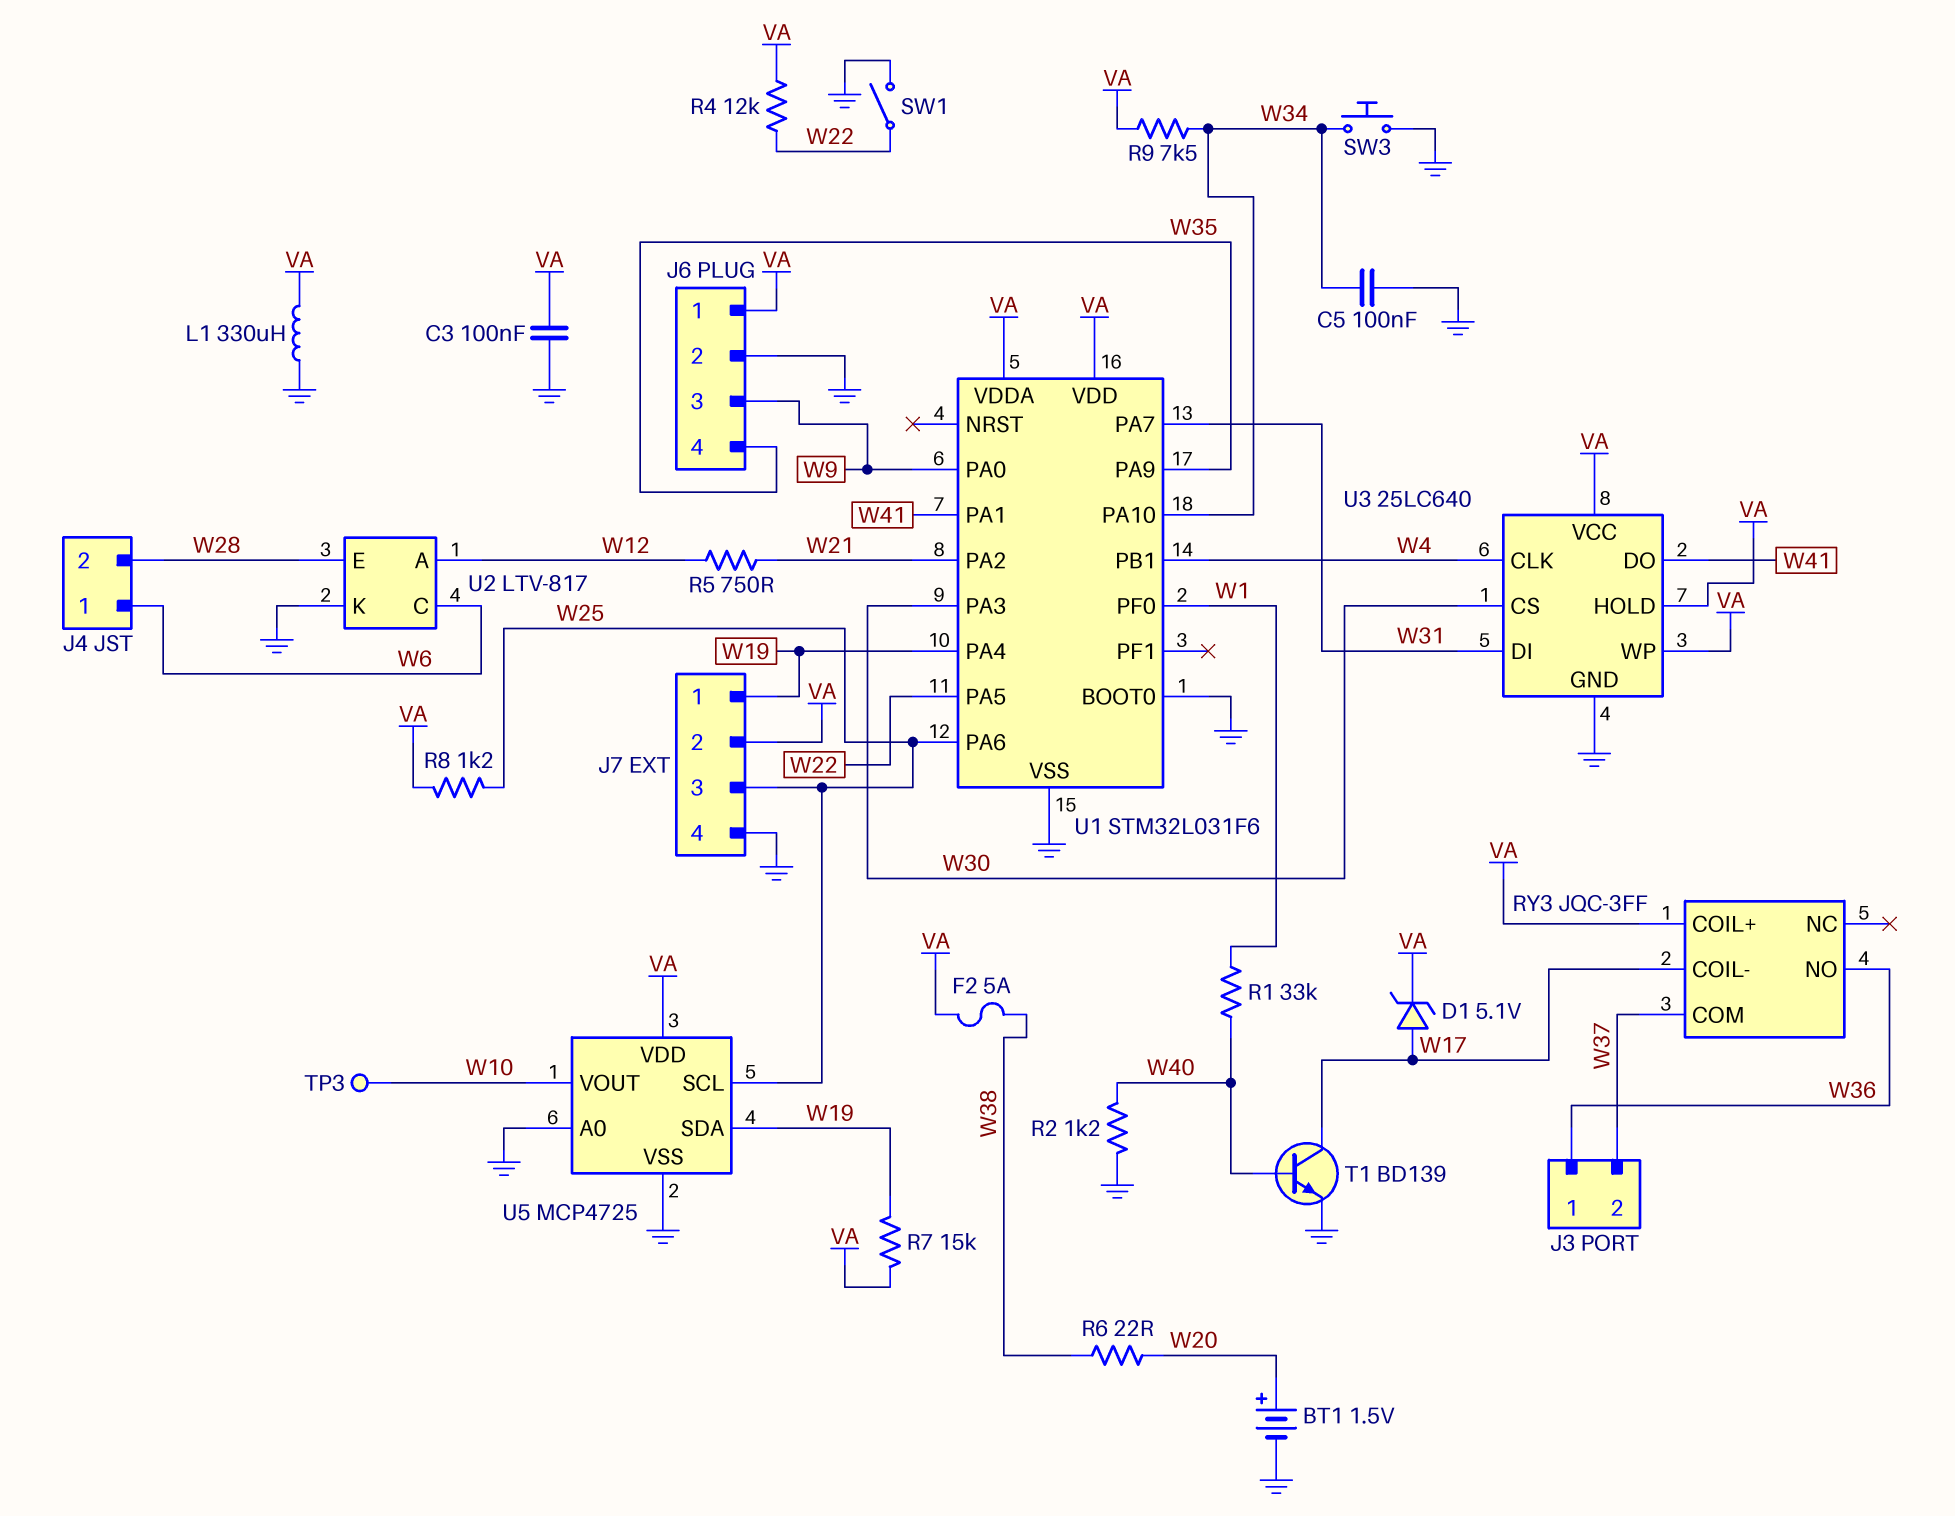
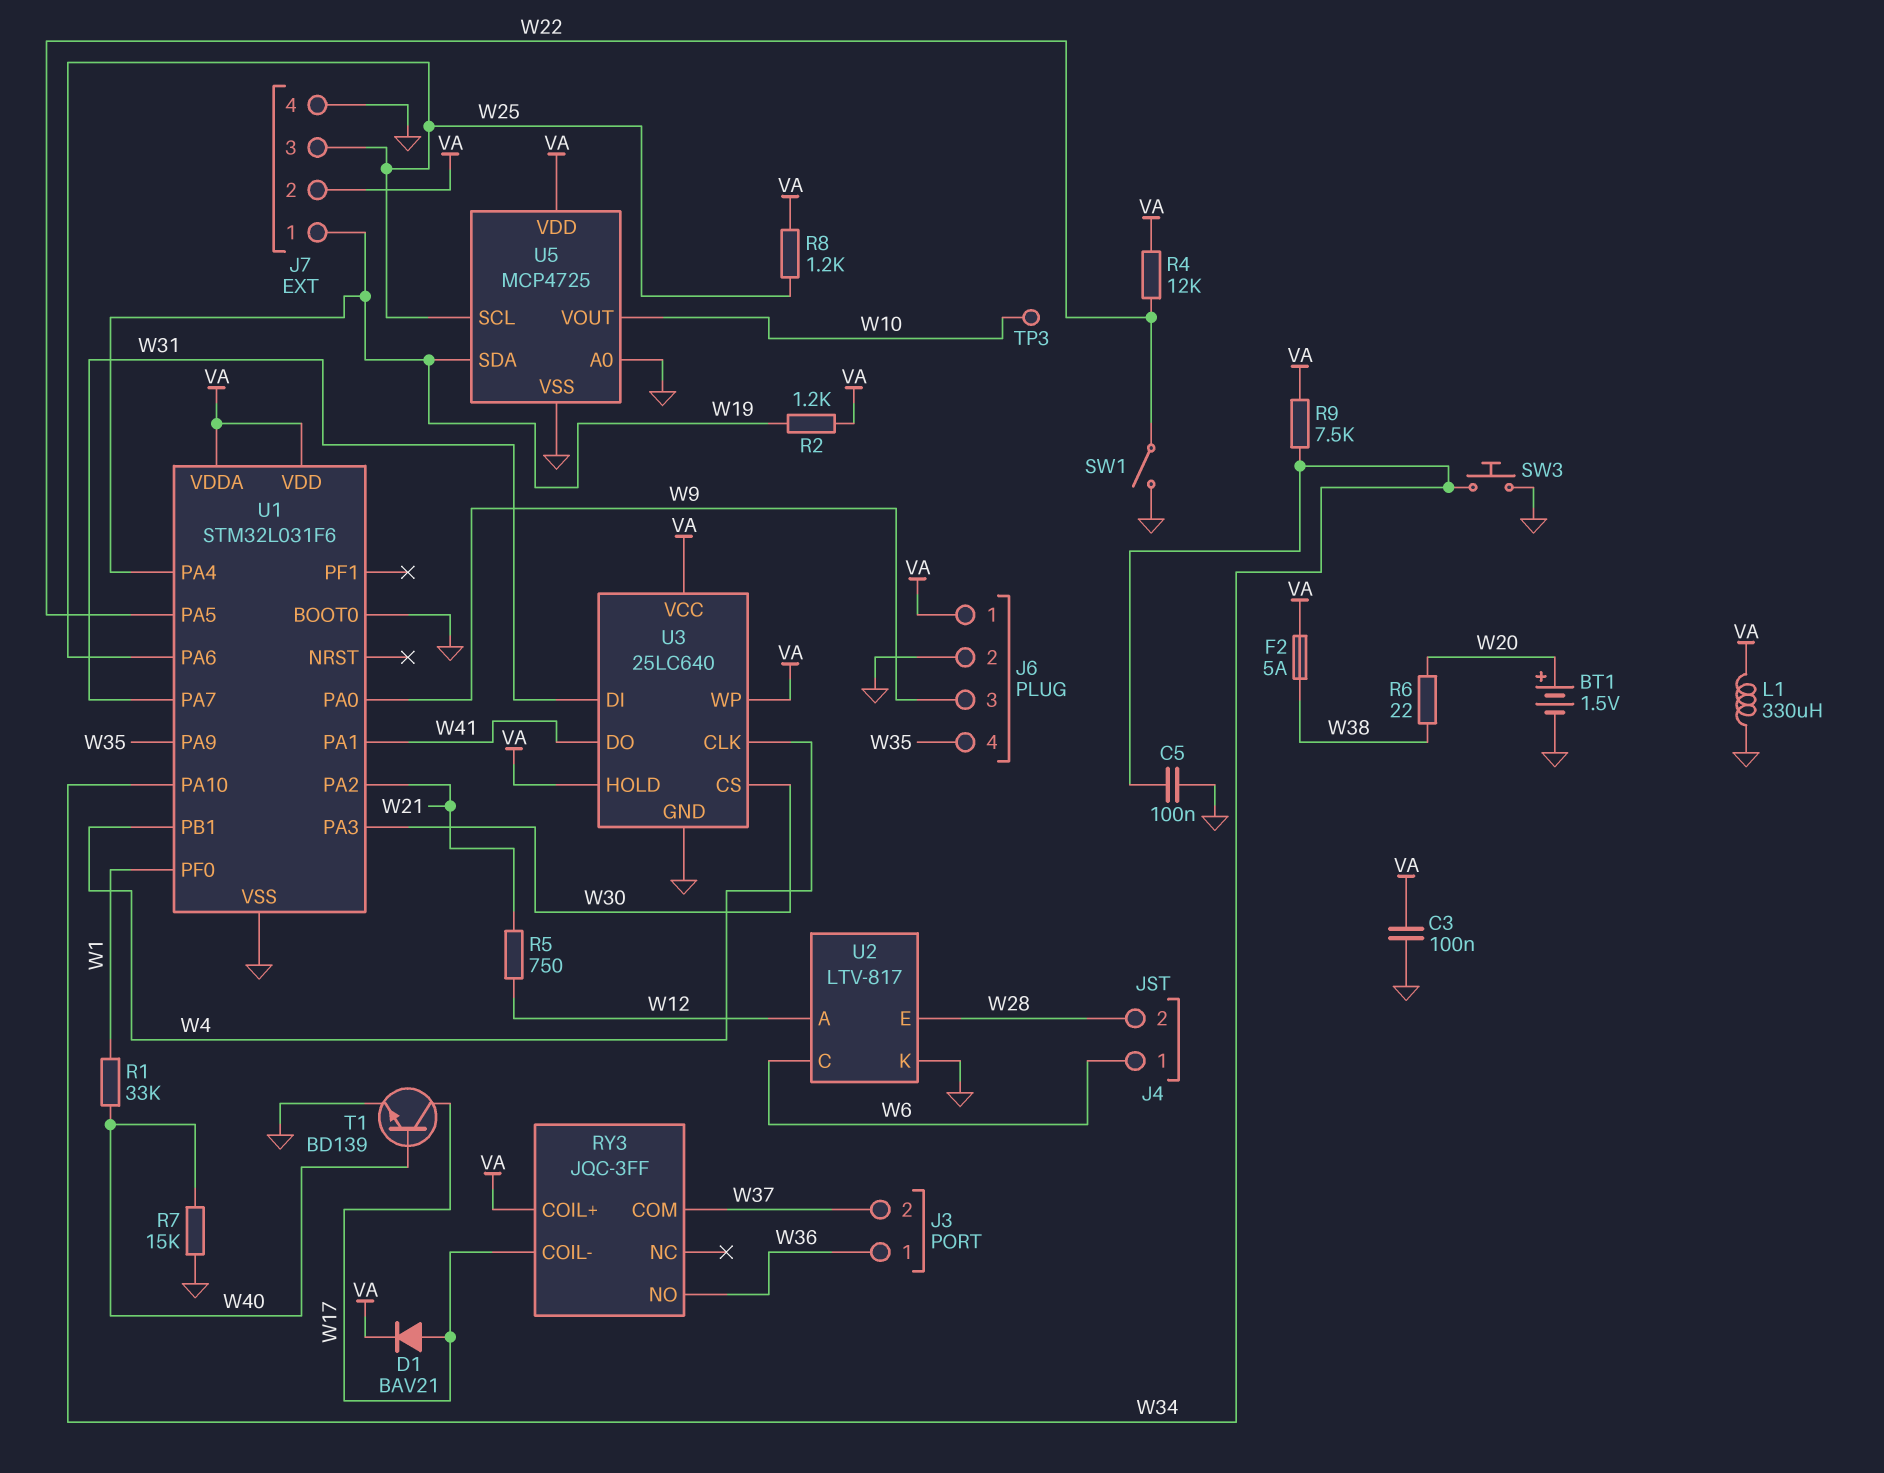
D1: zener 5.1V (A W17, K VA) -> diode BAV21 (A W17, K VA)
R2: 1.2k (GND, W40) -> 1.2k (VA, W19)
R7: 15k (VA, W19) -> 15k (GND, W40)

